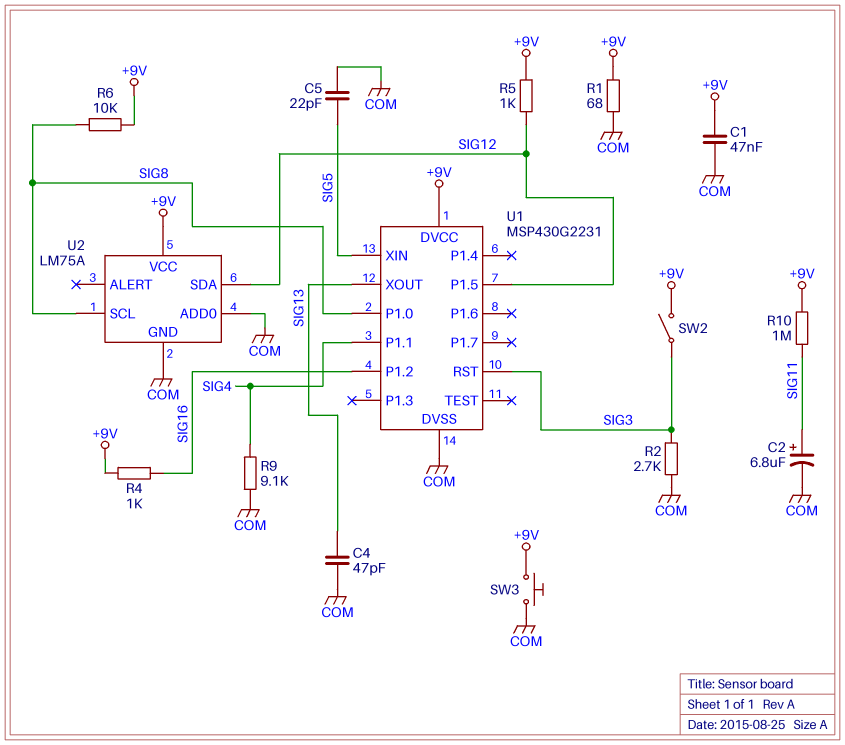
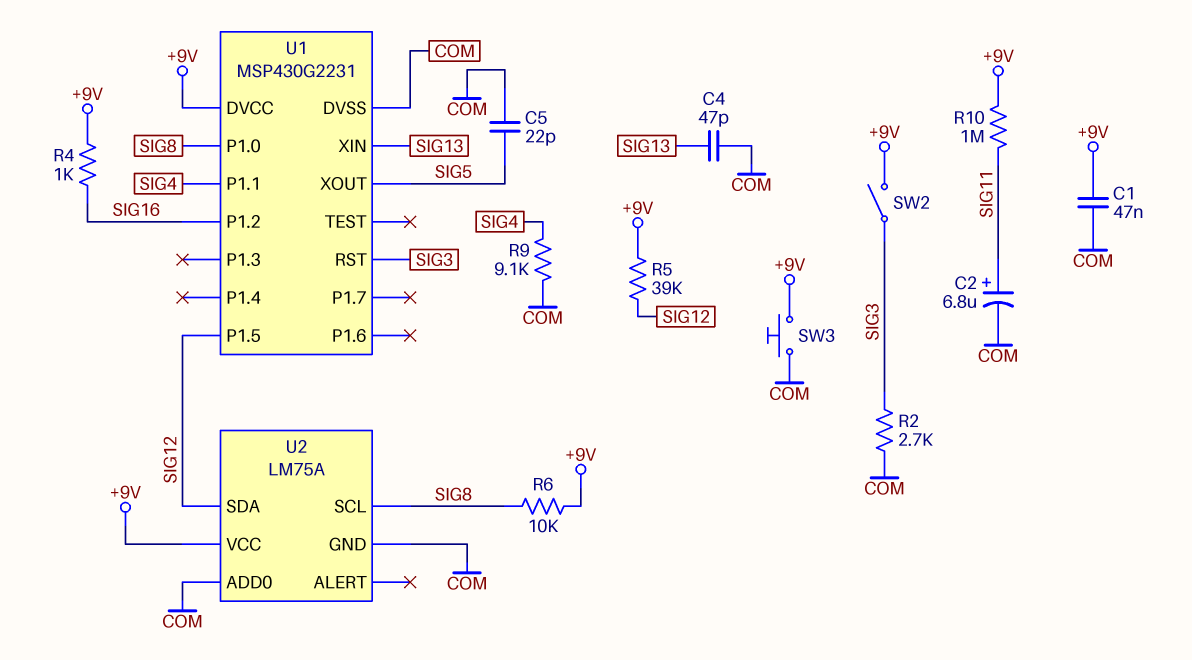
R1: 68 (+9V, COM) -> none
R5: 1k (+9V, SIG12) -> 39k (+9V, SIG12)
U1 pin XIN: SIG5 -> SIG13
U1 pin XOUT: SIG13 -> SIG5

